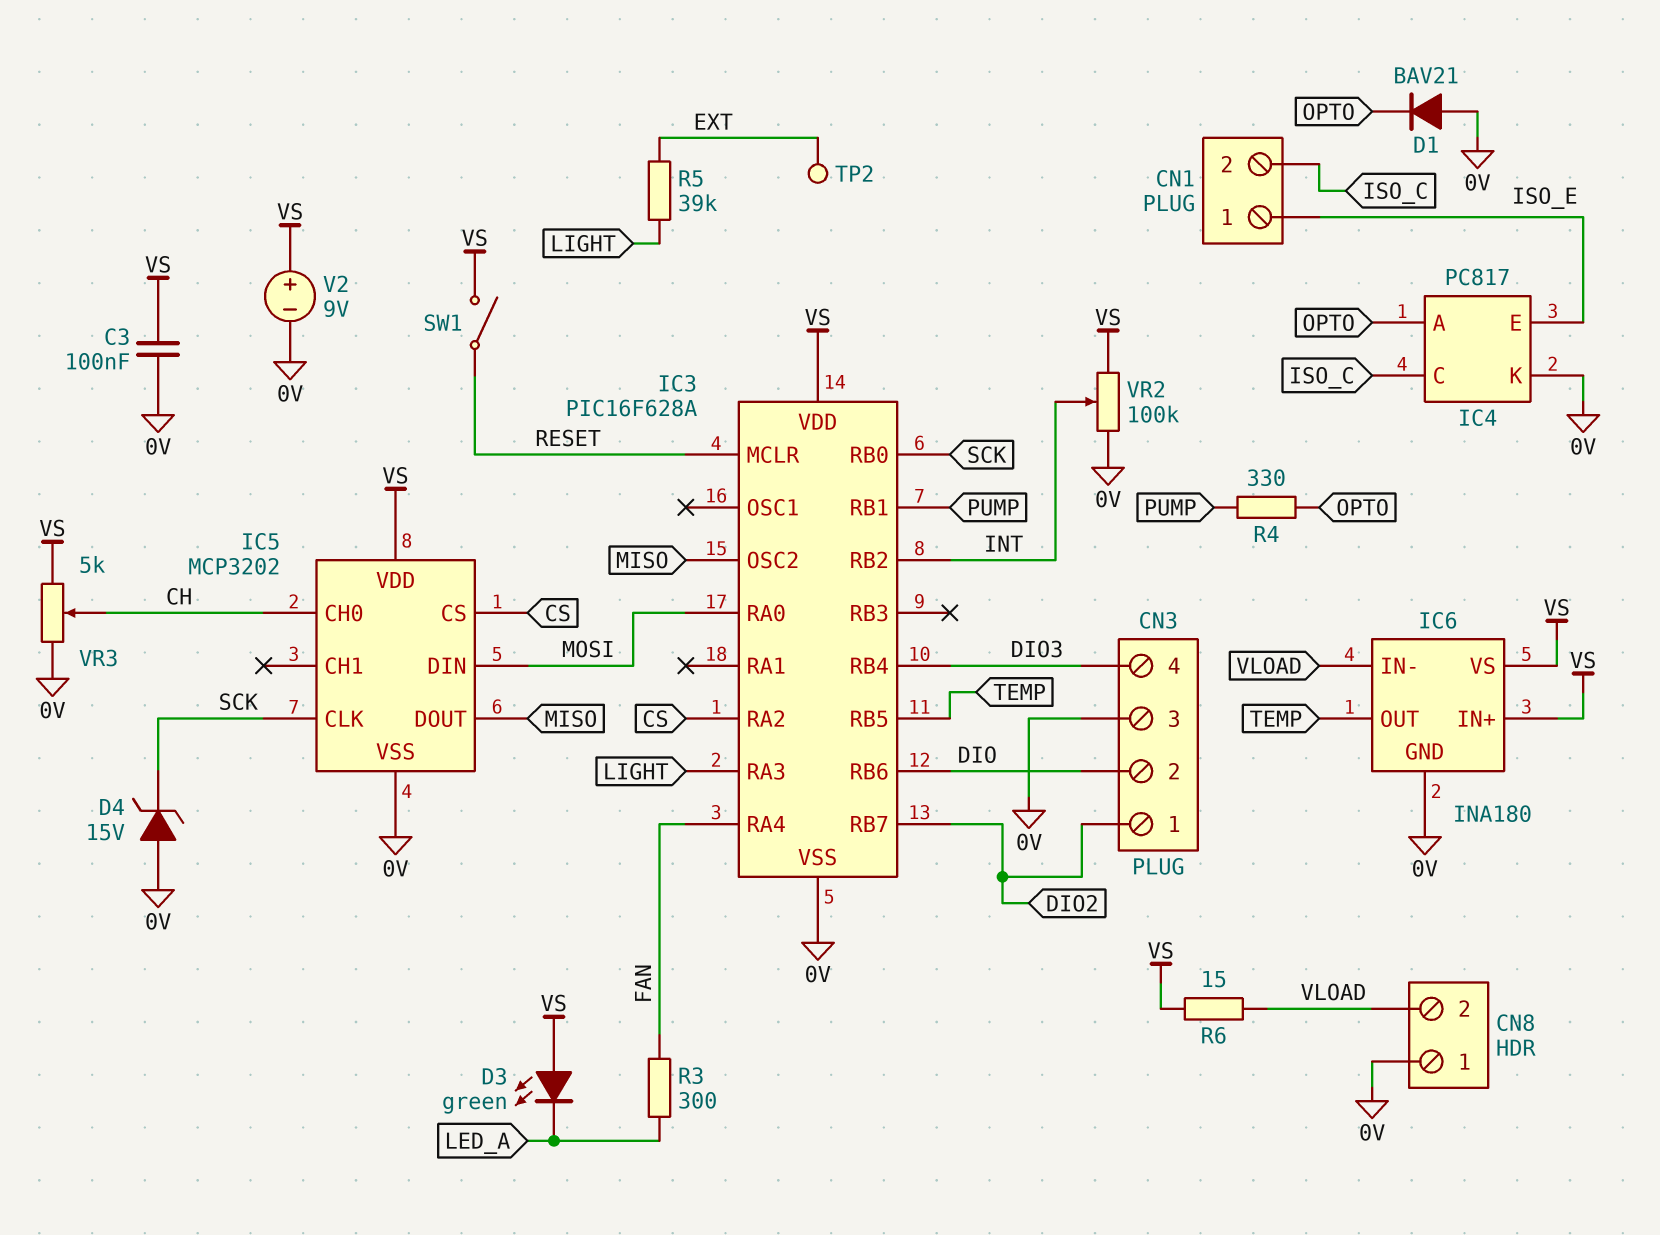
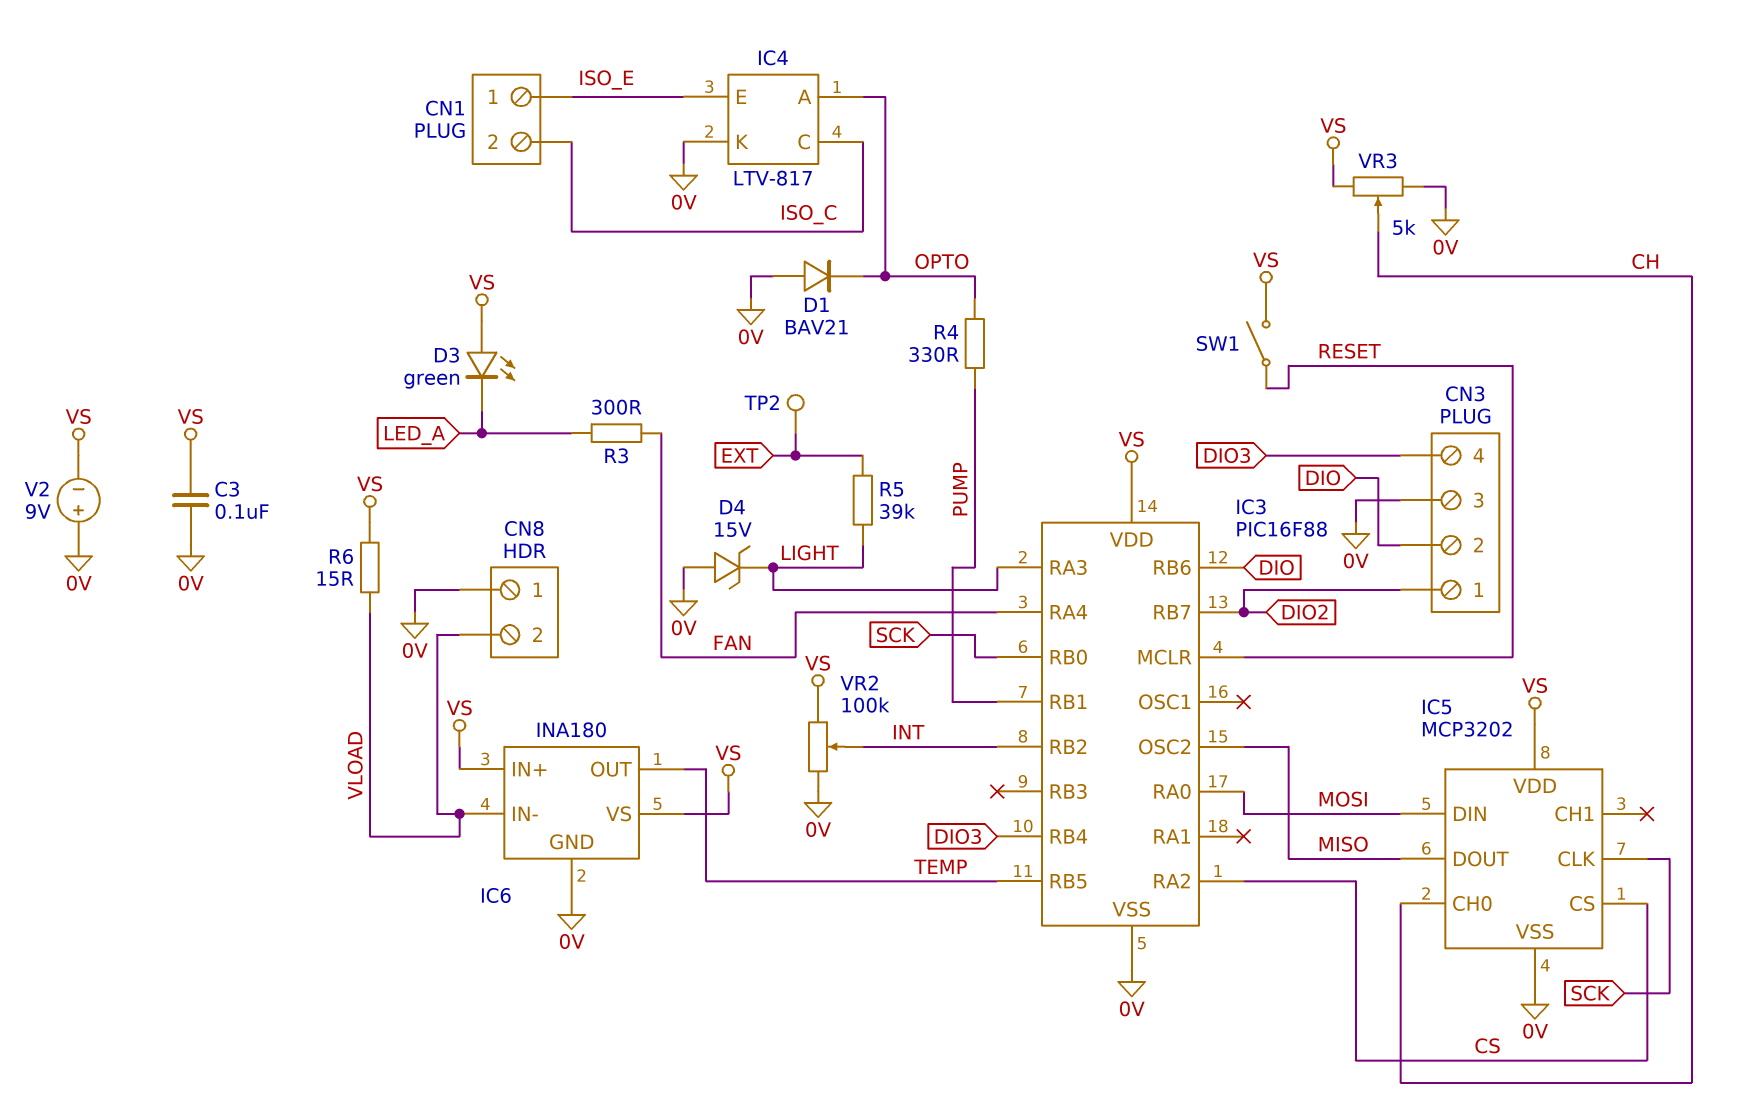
D4: zener 15V (A 0V, K SCK) -> zener 15V (A 0V, K LIGHT)
IC3: PIC16F628A -> PIC16F88
IC4: PC817 -> LTV-817
V2: 9V (plus VS, minus 0V) -> 9V (plus 0V, minus VS)

